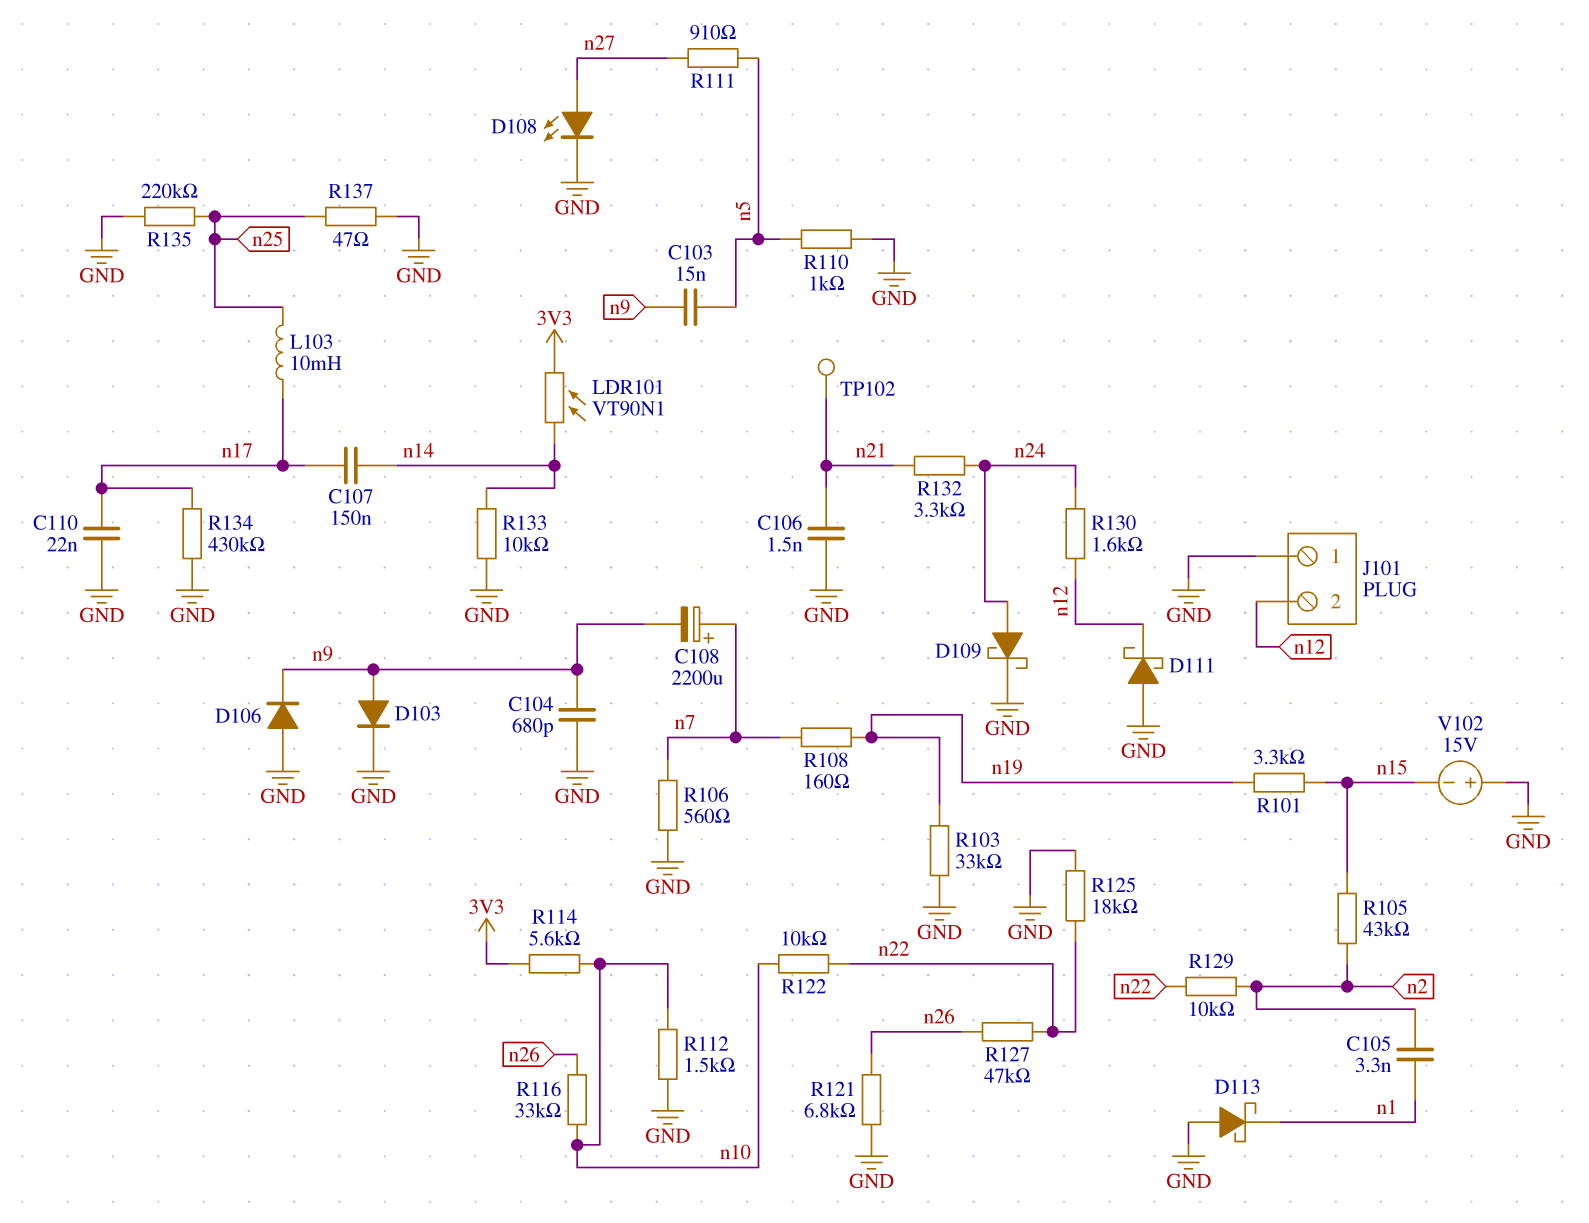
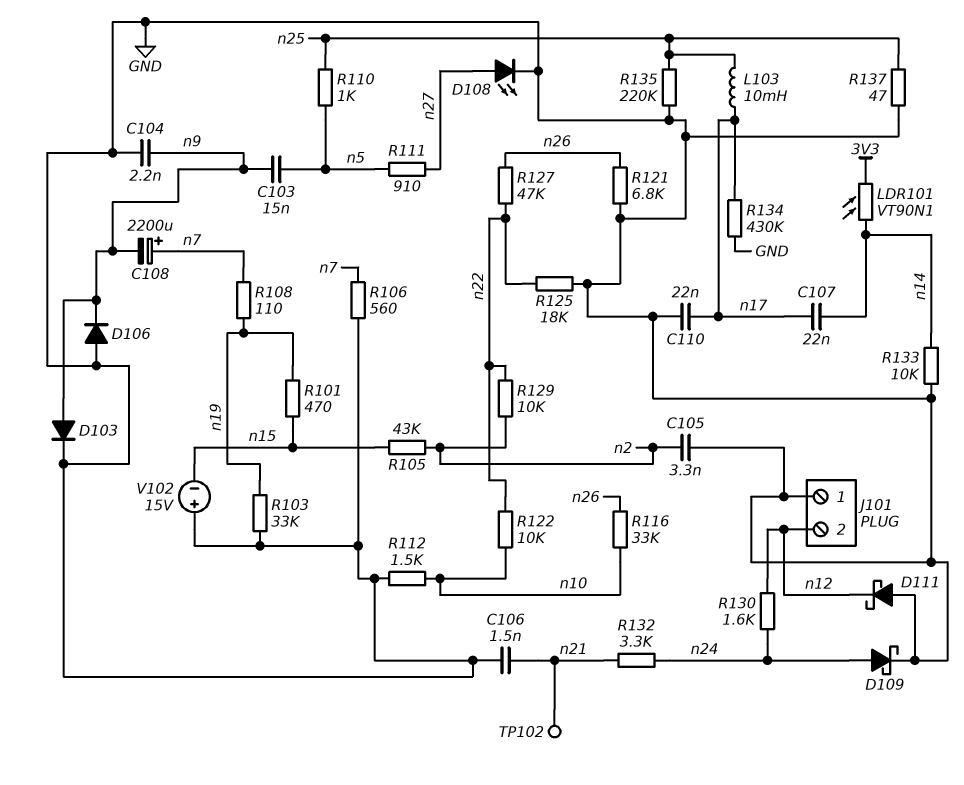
C104: 680pF (GND, n9) -> 2.2nF (GND, n9)
C105: 3.3nF (n1, n2) -> 3.3nF (GND, n2)
C107: 150nF (n14, n17) -> 22nF (n14, n17)
D113: schottky (A GND, K n1) -> none
R101: 3.3k (n15, n19) -> 470 (n15, n19)
R108: 160 (n7, n19) -> 110 (n7, n19)
R110: 1k (GND, n5) -> 1k (n5, n25)
R114: 5.6k (3V3, n10) -> none

